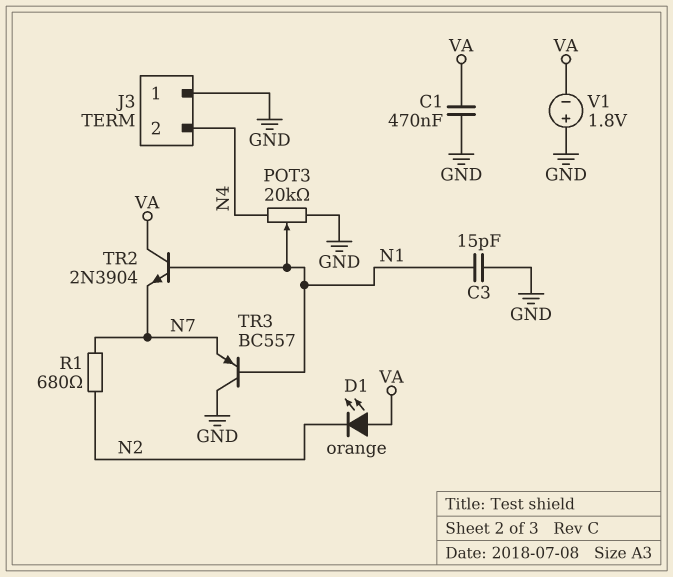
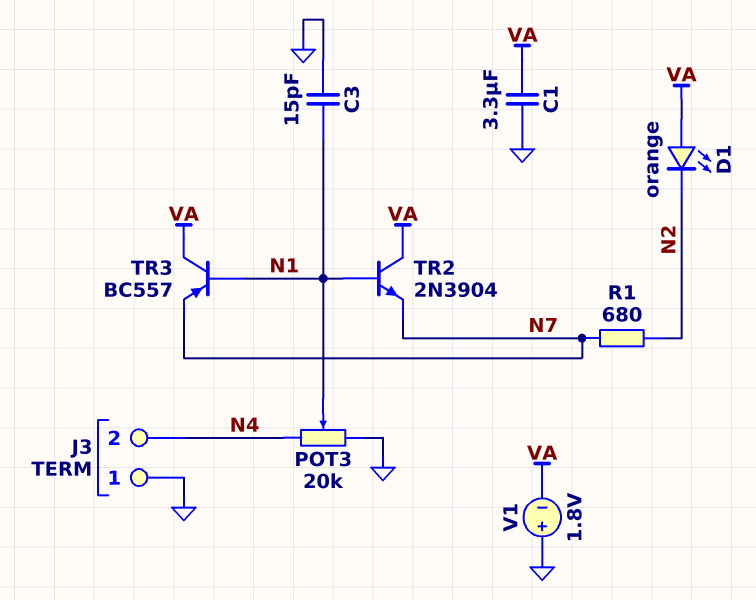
C1: 470nF (GND, VA) -> 3.3uF (GND, VA)
TR3: PNP BC557 (B N1, C GND, E N7) -> PNP BC557 (B N1, C VA, E N7)

